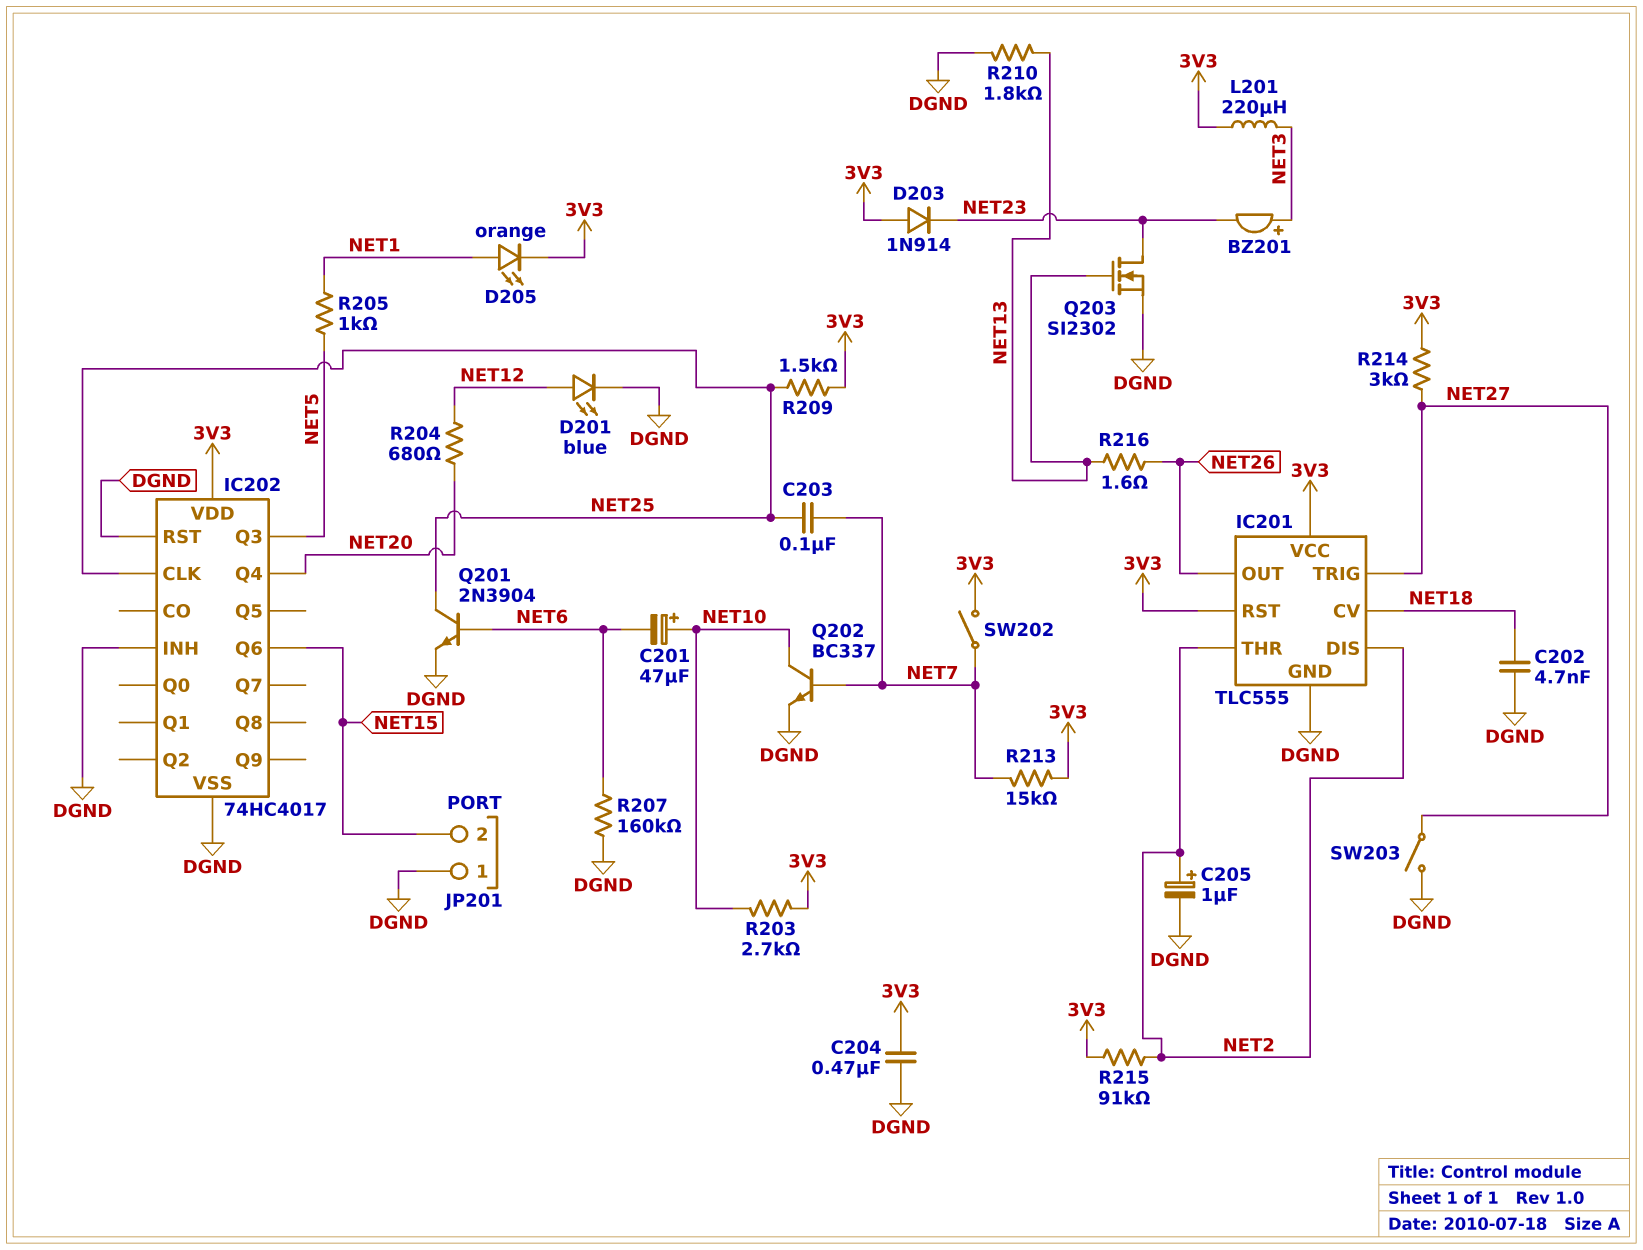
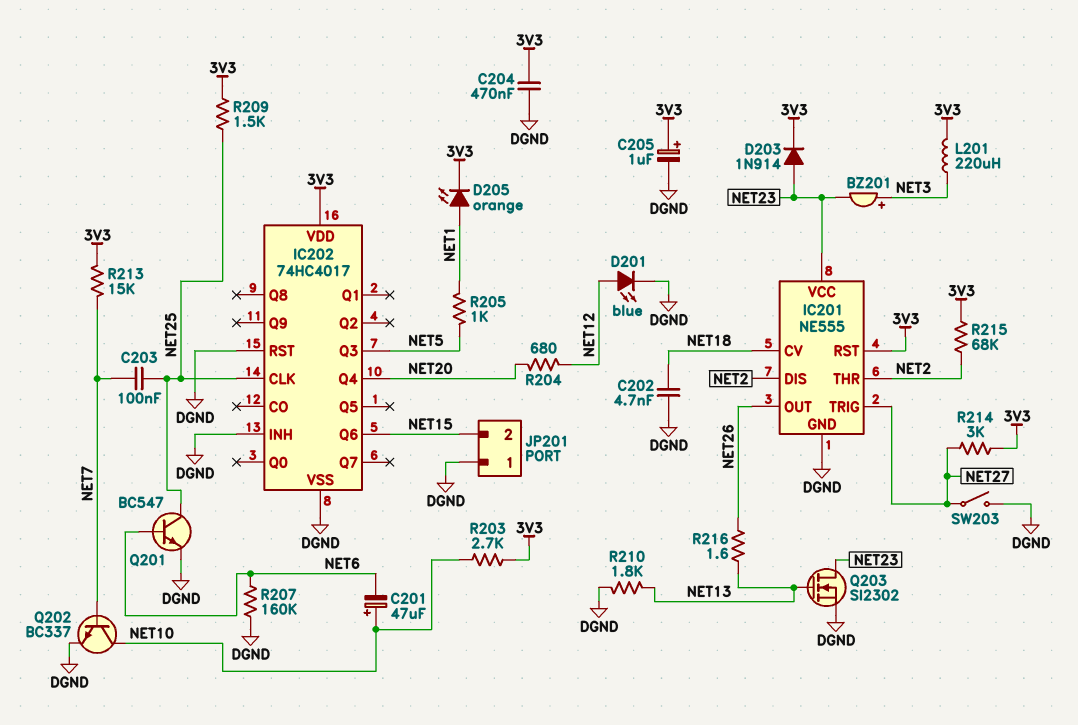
C205: 1uF (plus NET2, minus DGND) -> 1uF (plus 3V3, minus DGND)
D203: diode 1N914 (A 3V3, K NET23) -> diode 1N914 (A NET23, K 3V3)
IC201: TLC555 -> NE555
IC201 pin VCC: 3V3 -> NET23
Q201: NPN 2N3904 (B NET6, C NET25, E DGND) -> NPN BC547 (B NET6, C NET25, E DGND)
R215: 91k (3V3, NET2) -> 68k (3V3, NET2)
SW202: switch (3V3, NET7) -> none

